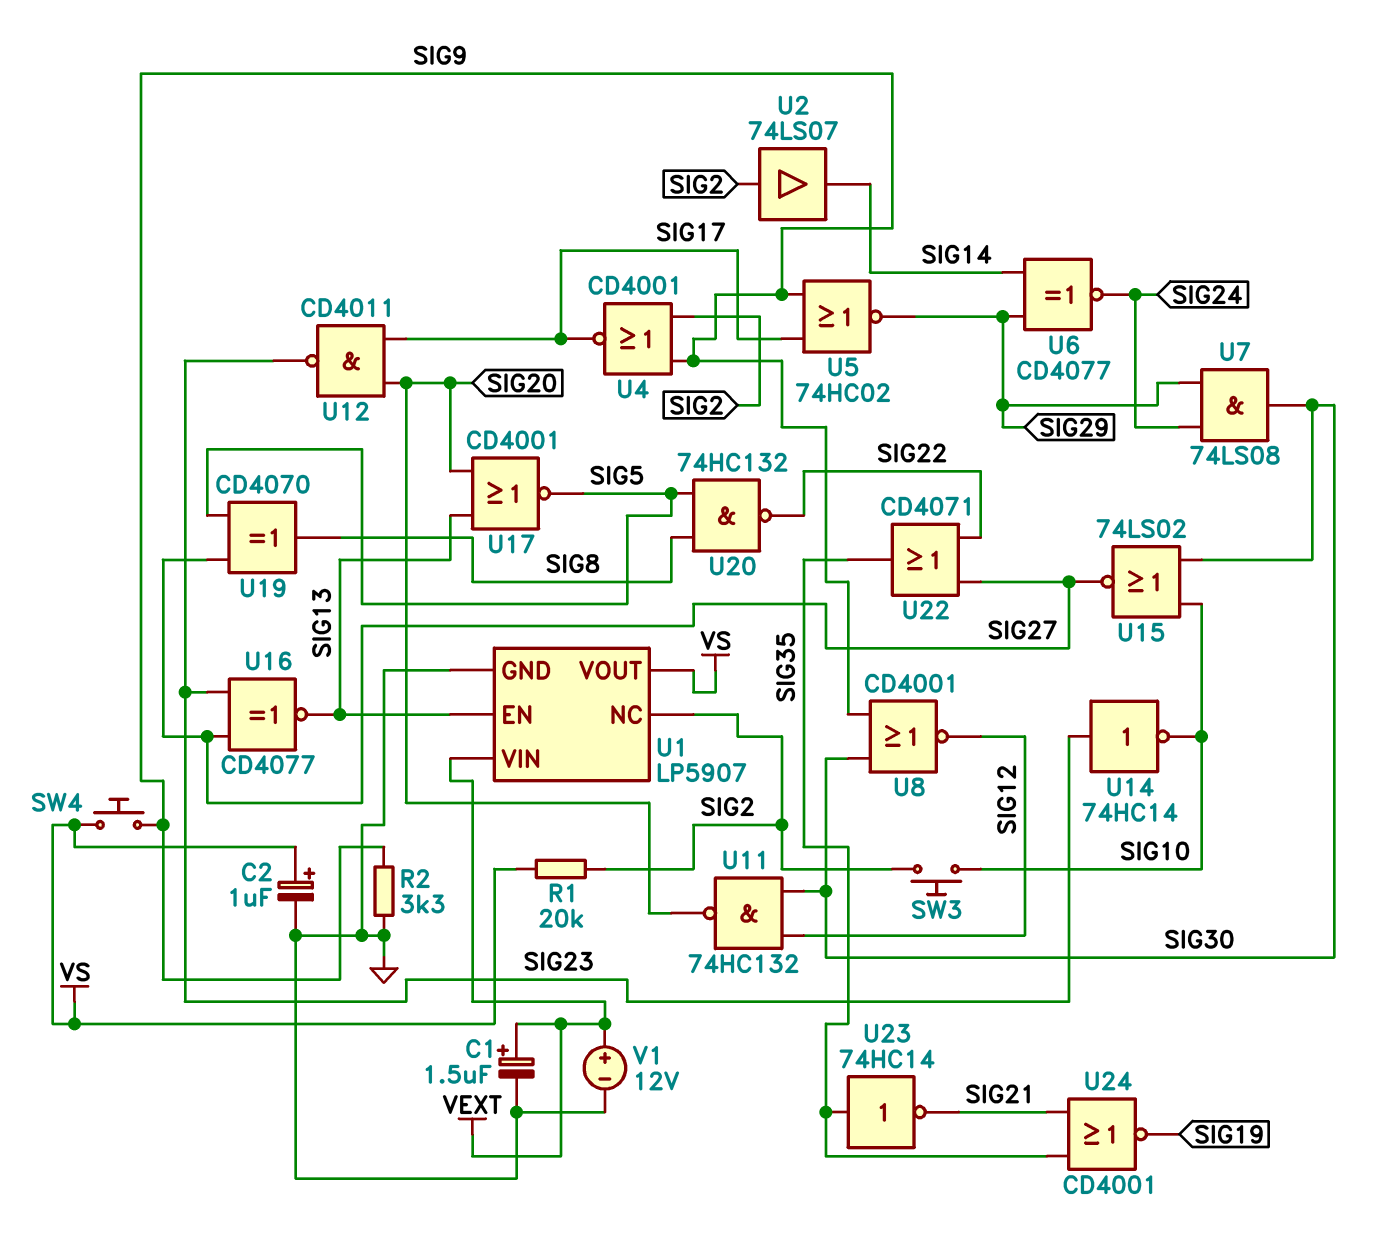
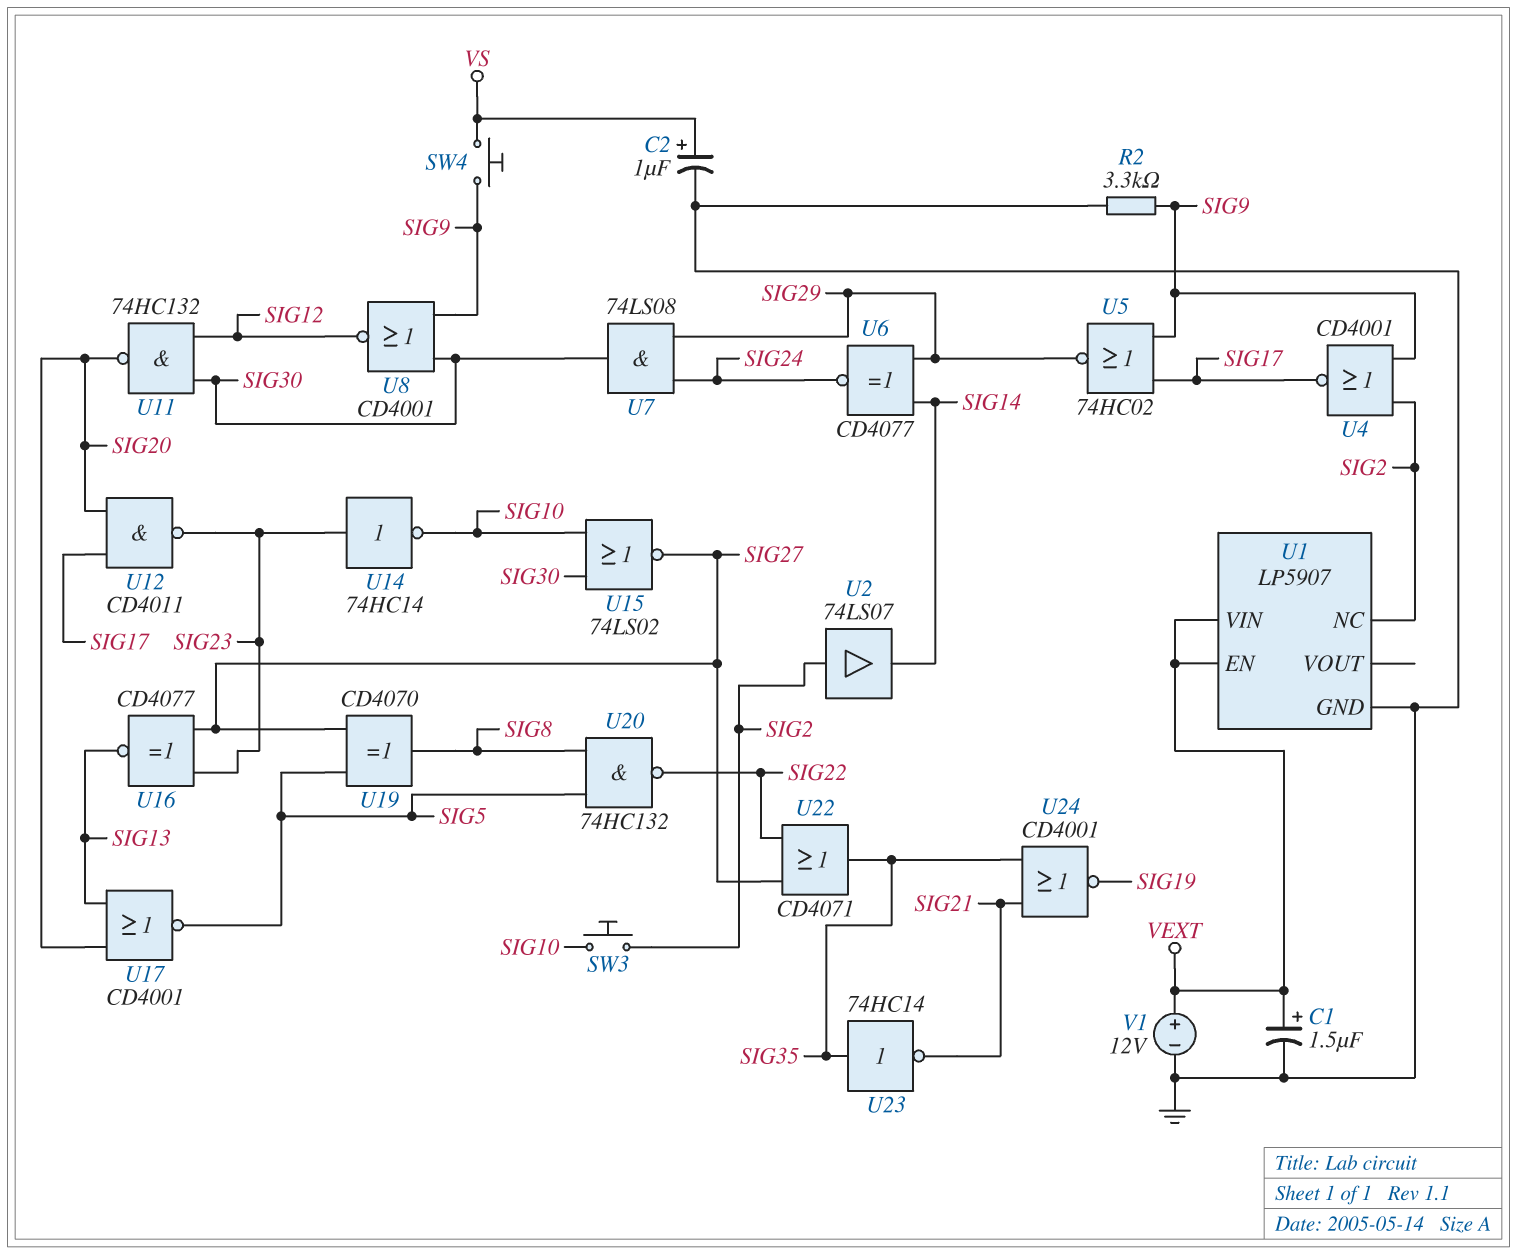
R1: 20k (SIG2, VS) -> none
U1 pin EN: SIG13 -> VEXT
U1 pin VOUT: VS -> none

